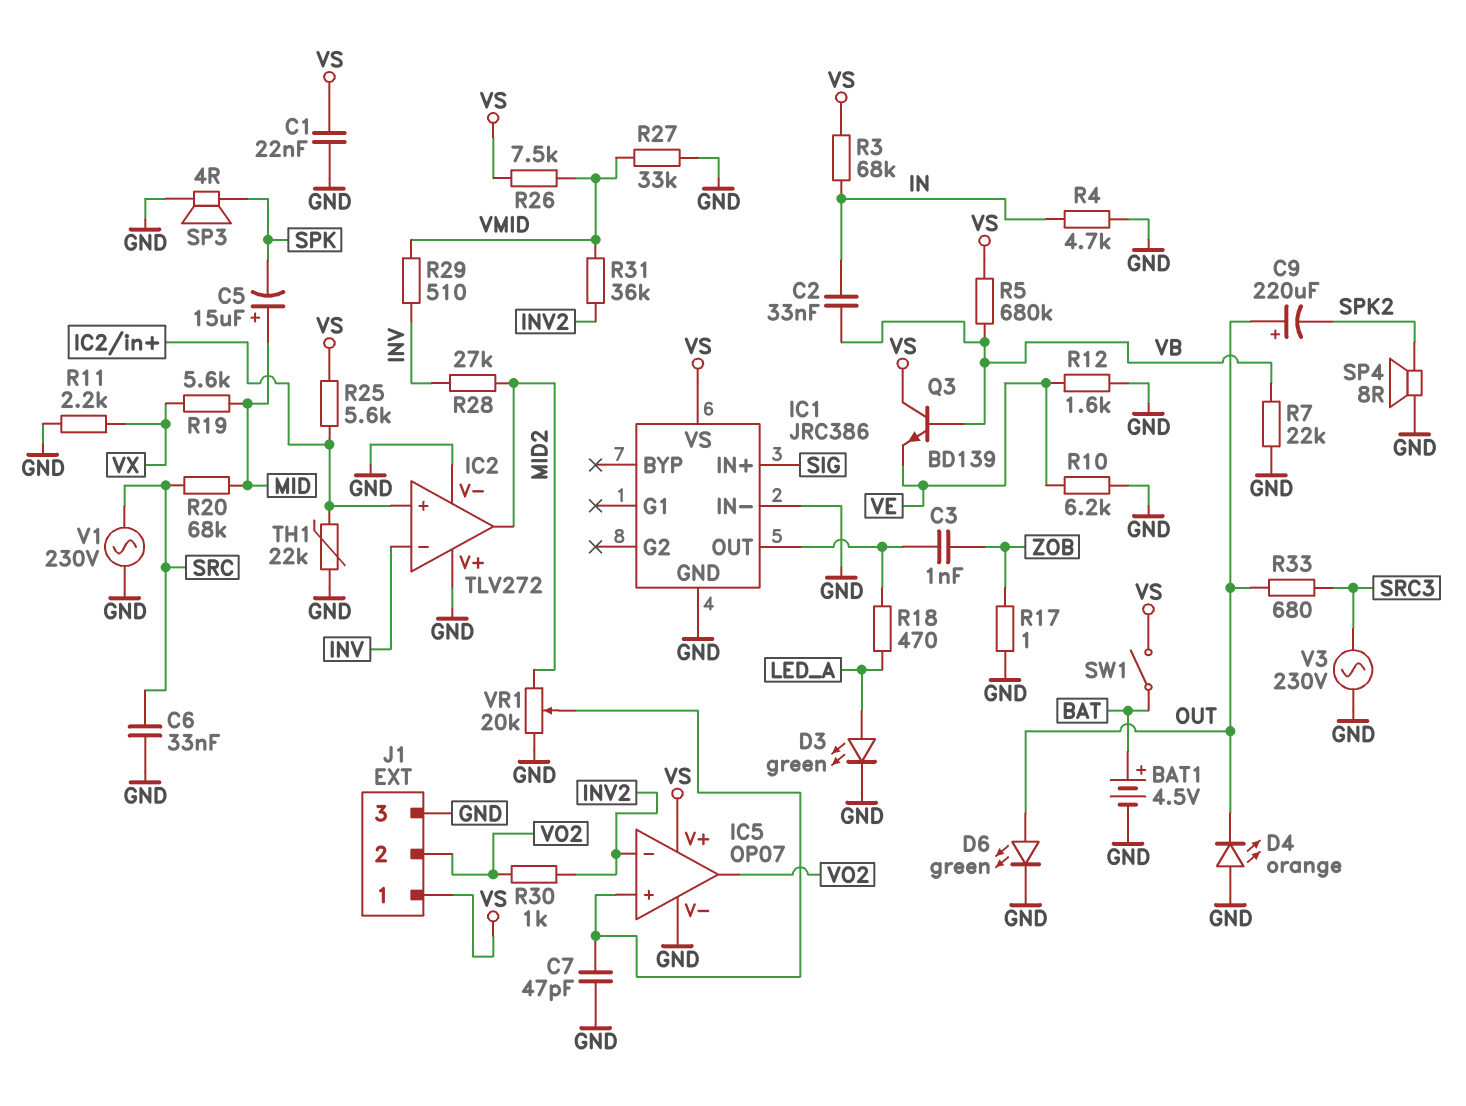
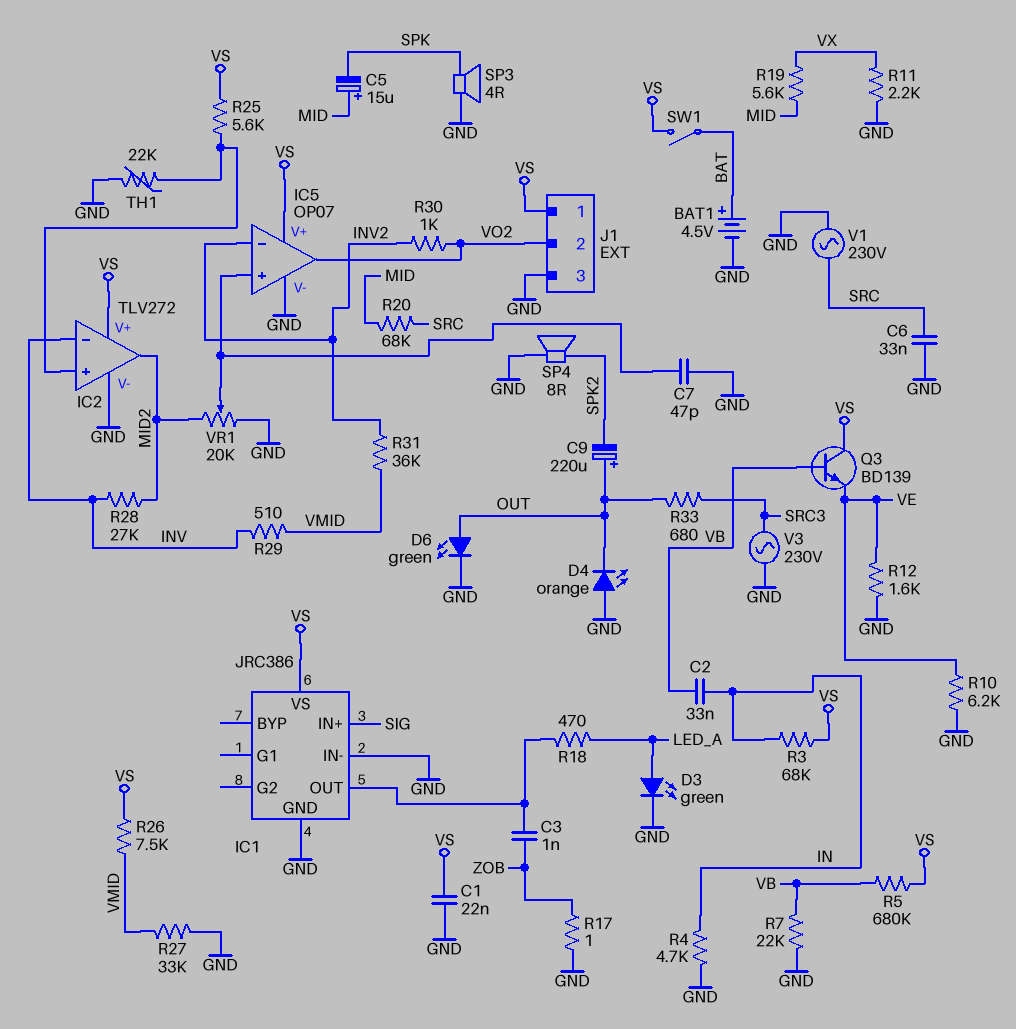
IC2 pin V+: GND -> VS

